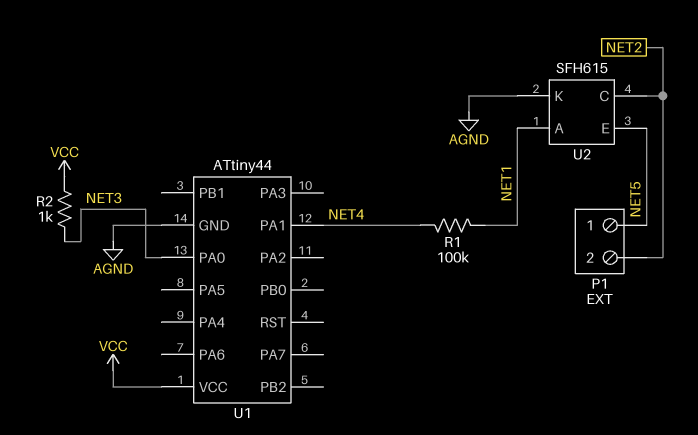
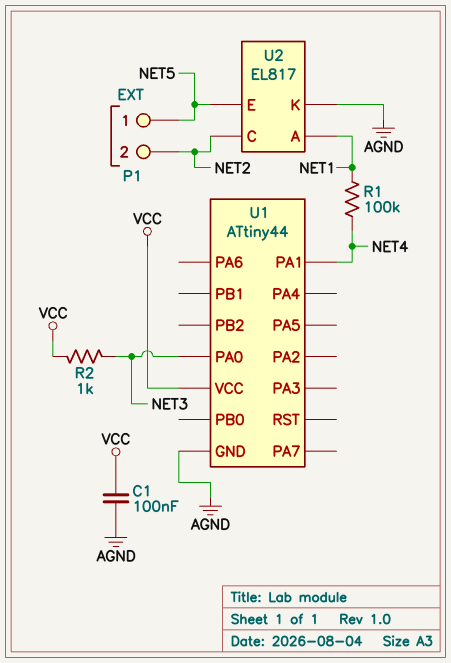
C1: none -> 100nF (AGND, VCC)
U2: SFH615 -> EL817

